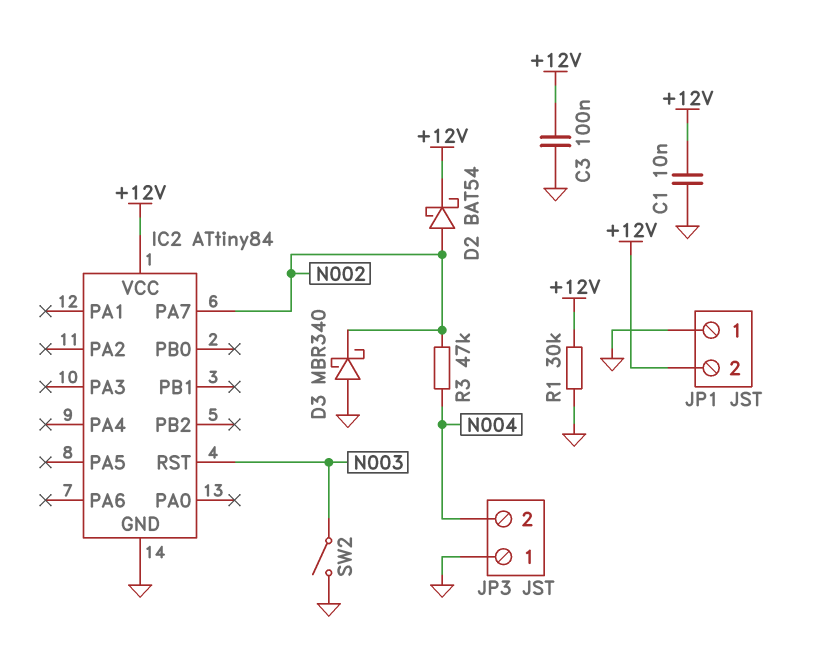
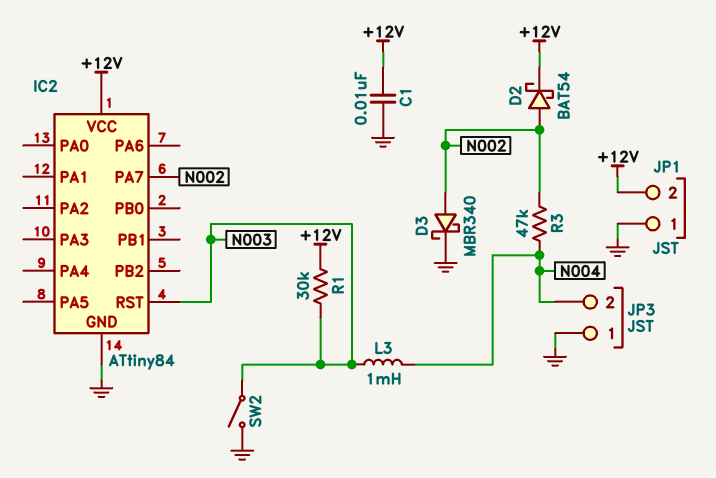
C3: 100nF (+12V, GND) -> none
D3: schottky MBR340 (A GND, K N002) -> schottky MBR340 (A N002, K GND)
L3: none -> 1mH (N003, N004)
R1: 30k (+12V, GND) -> 30k (+12V, N003)

